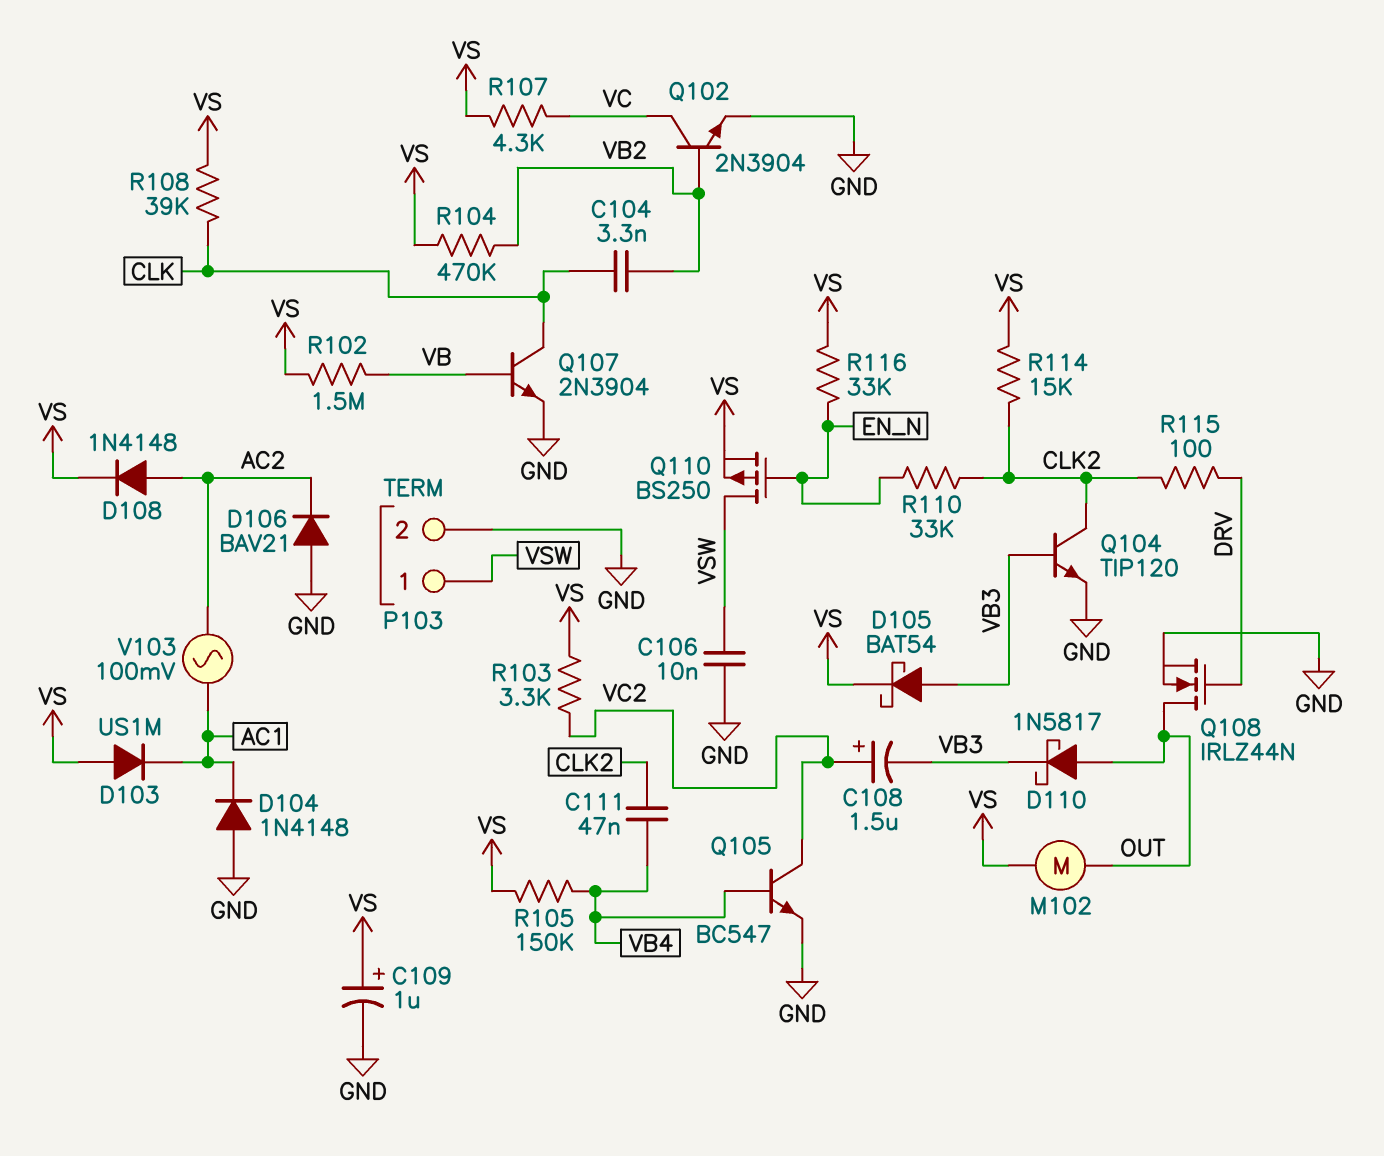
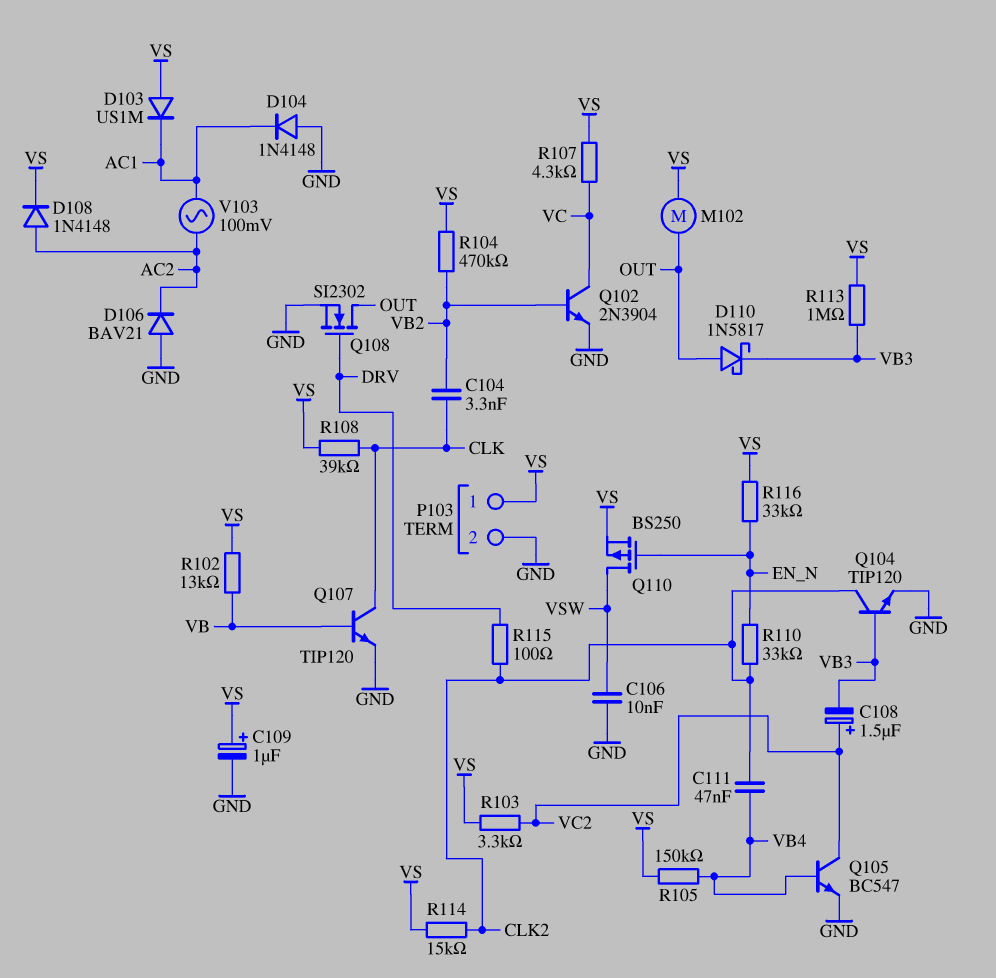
D105: schottky BAT54 (A VB3, K VS) -> none
P103 pin 1: VSW -> VS
Q107: NPN 2N3904 (B VB, C CLK, E GND) -> NPN TIP120 (B VB, C CLK, E GND)
Q108: NMOS IRLZ44N (G DRV, D OUT, S GND) -> NMOS SI2302 (G DRV, D OUT, S GND)
R102: 1.5M (VB, VS) -> 13k (VB, VS)
R113: none -> 1M (VB3, VS)

